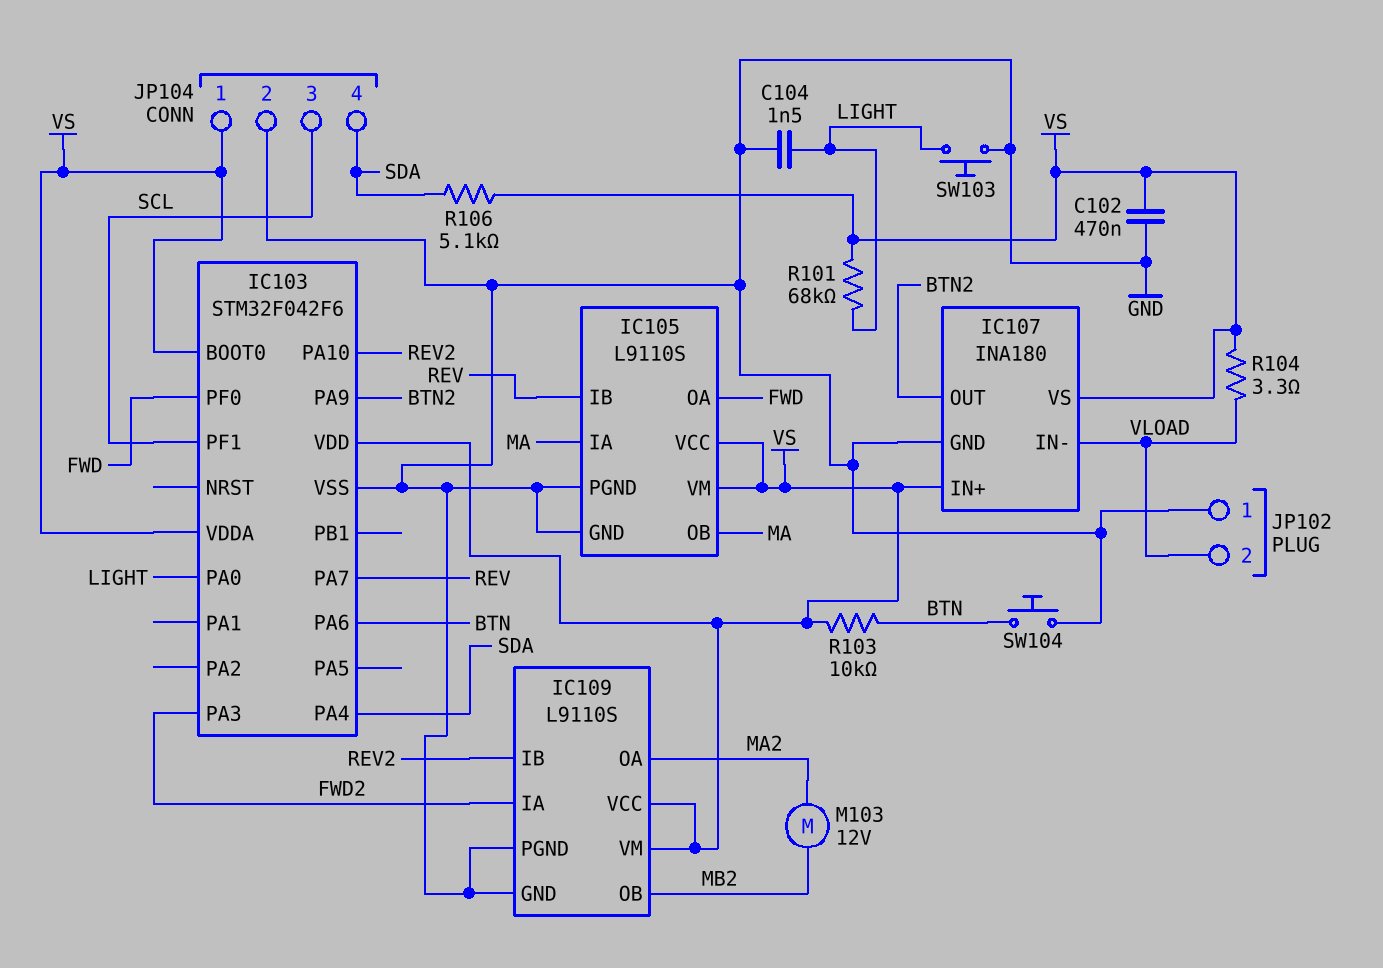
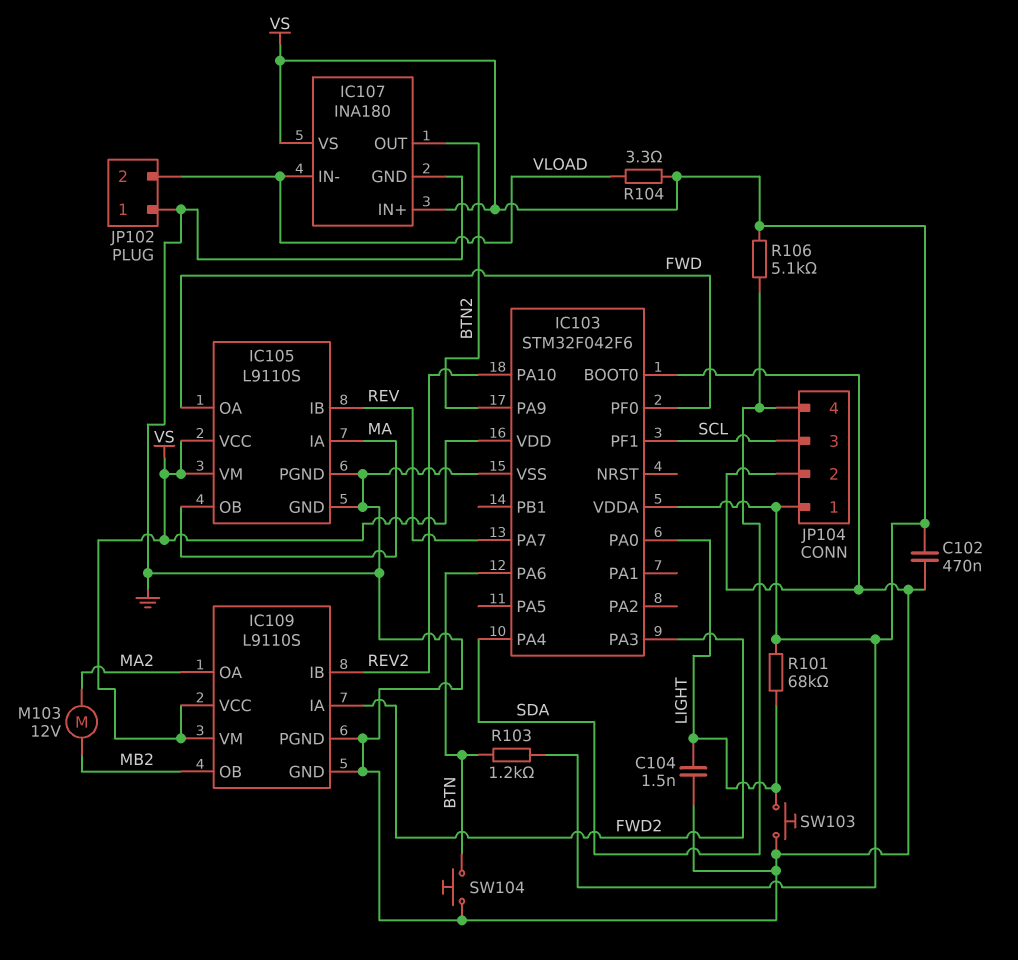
IC103 pin BOOT0: VS -> GND
R103: 10k (BTN, VS) -> 1.2k (BTN, VS)

